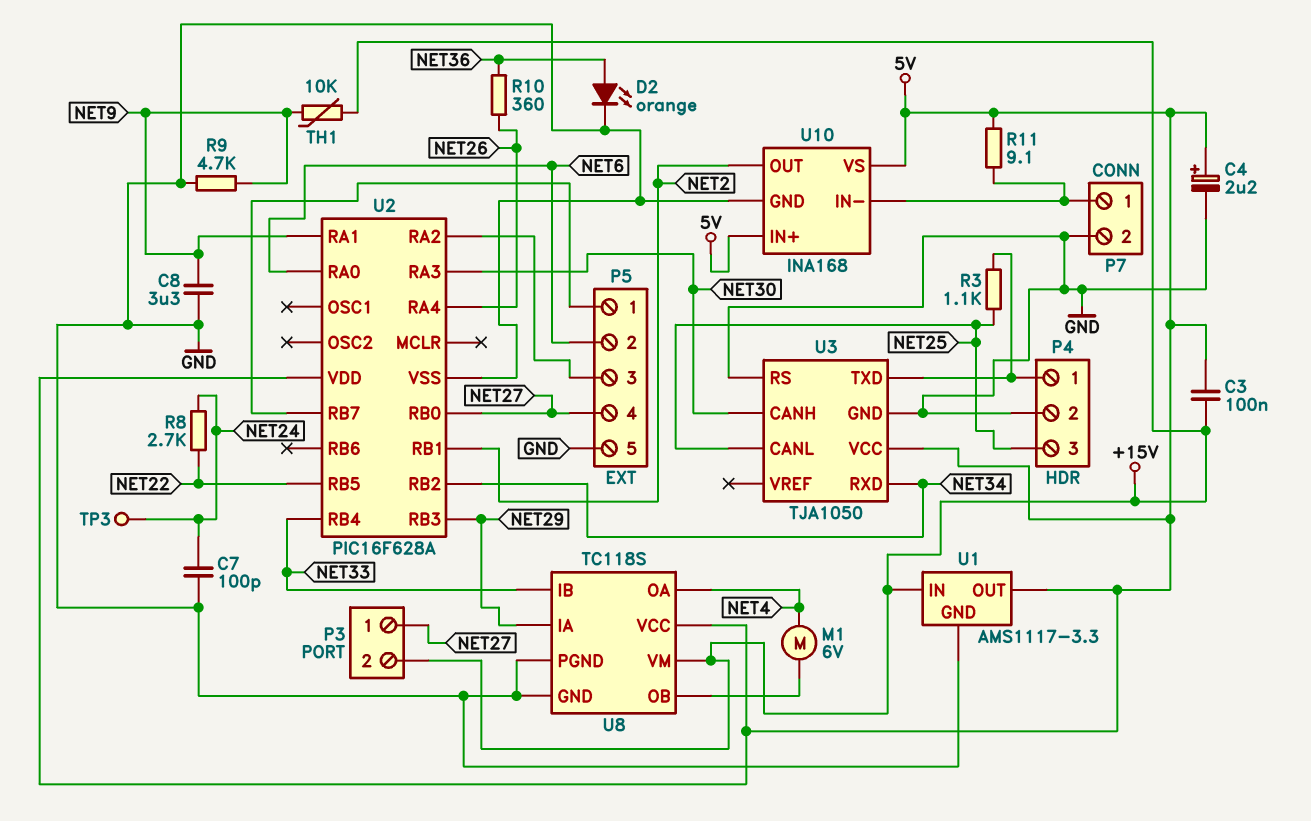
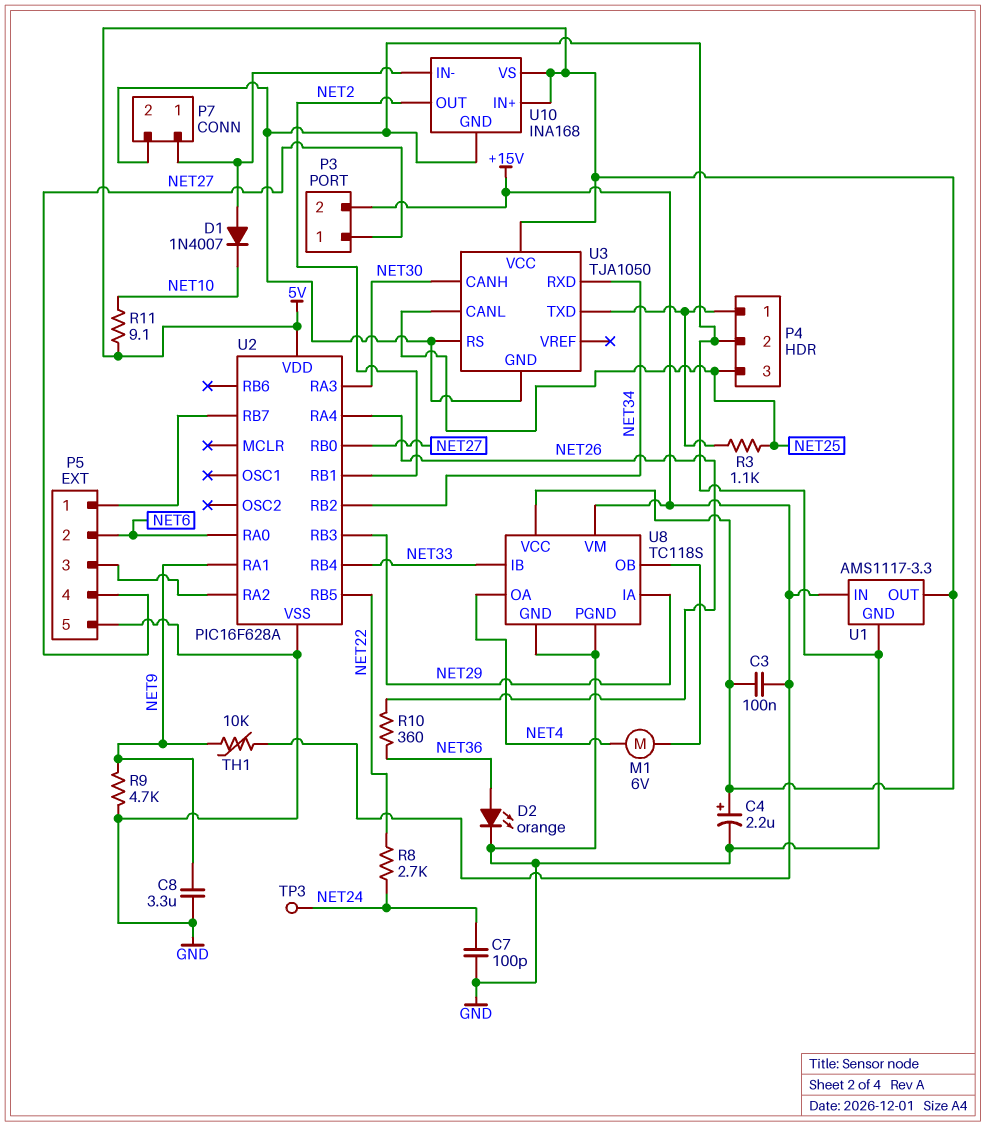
D1: none -> diode 1N4007 (A P7/1, K NET10)
R11: 9.1 (5V, P7/1) -> 9.1 (5V, NET10)

